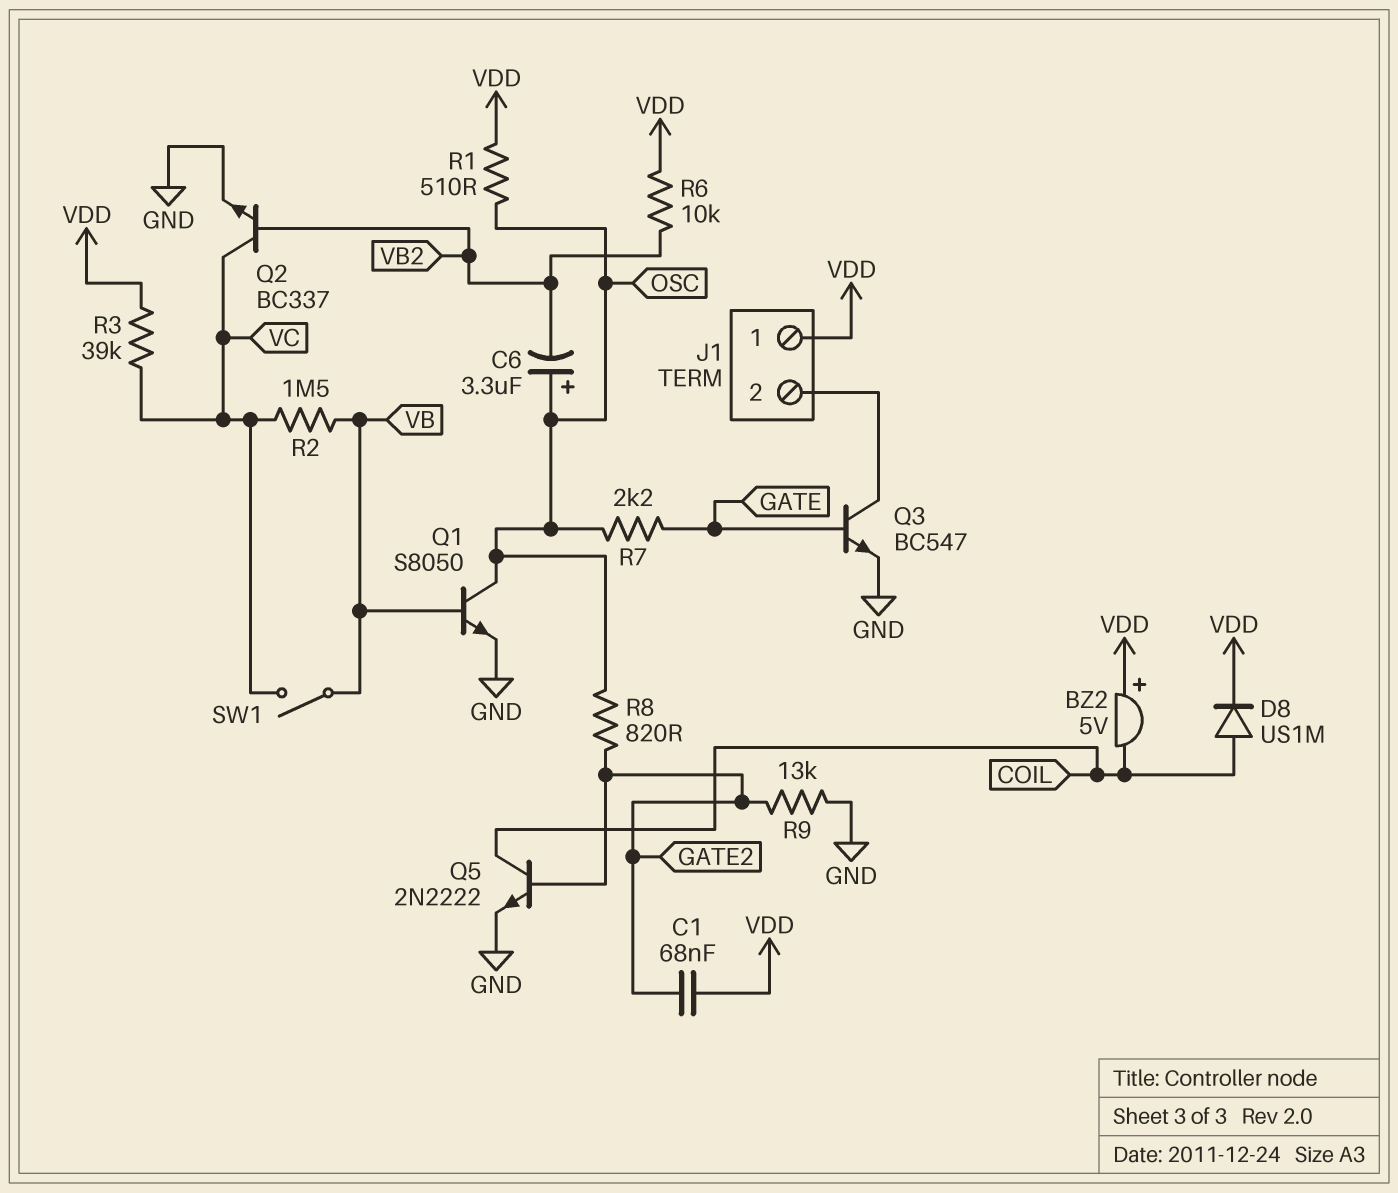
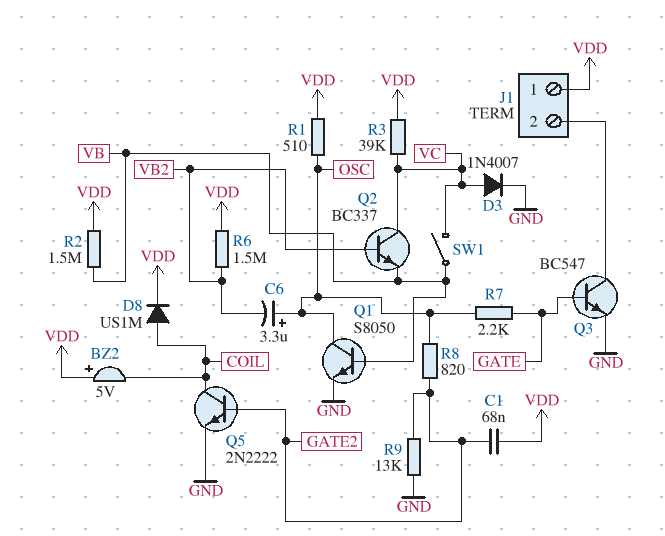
D3: none -> diode 1N4007 (A VC, K GND)
Q2: NPN BC337 (B VB2, C VC, E GND) -> NPN BC337 (B VB2, C VC, E VB)
R2: 1.5M (VB, VC) -> 1.5M (VB, VDD)
R6: 10k (VB2, VDD) -> 1.5M (VB2, VDD)

